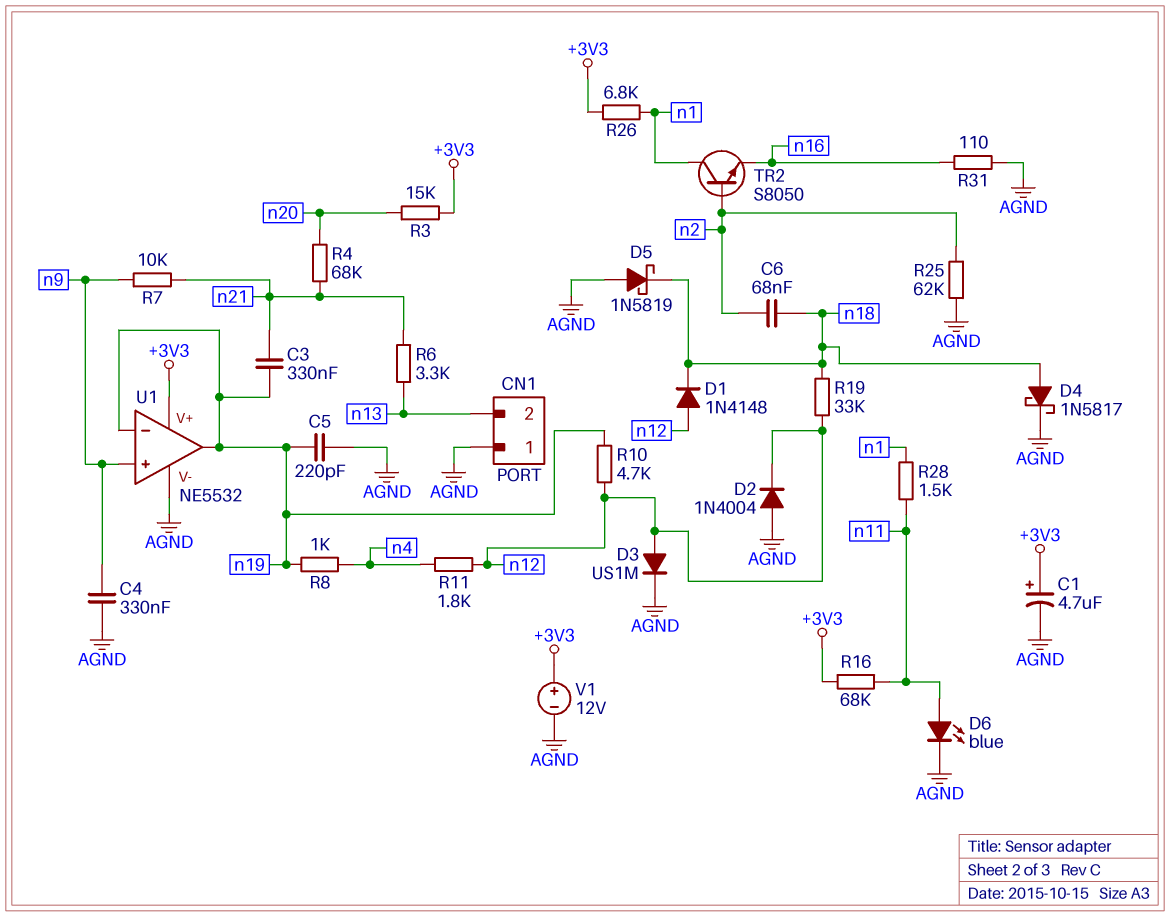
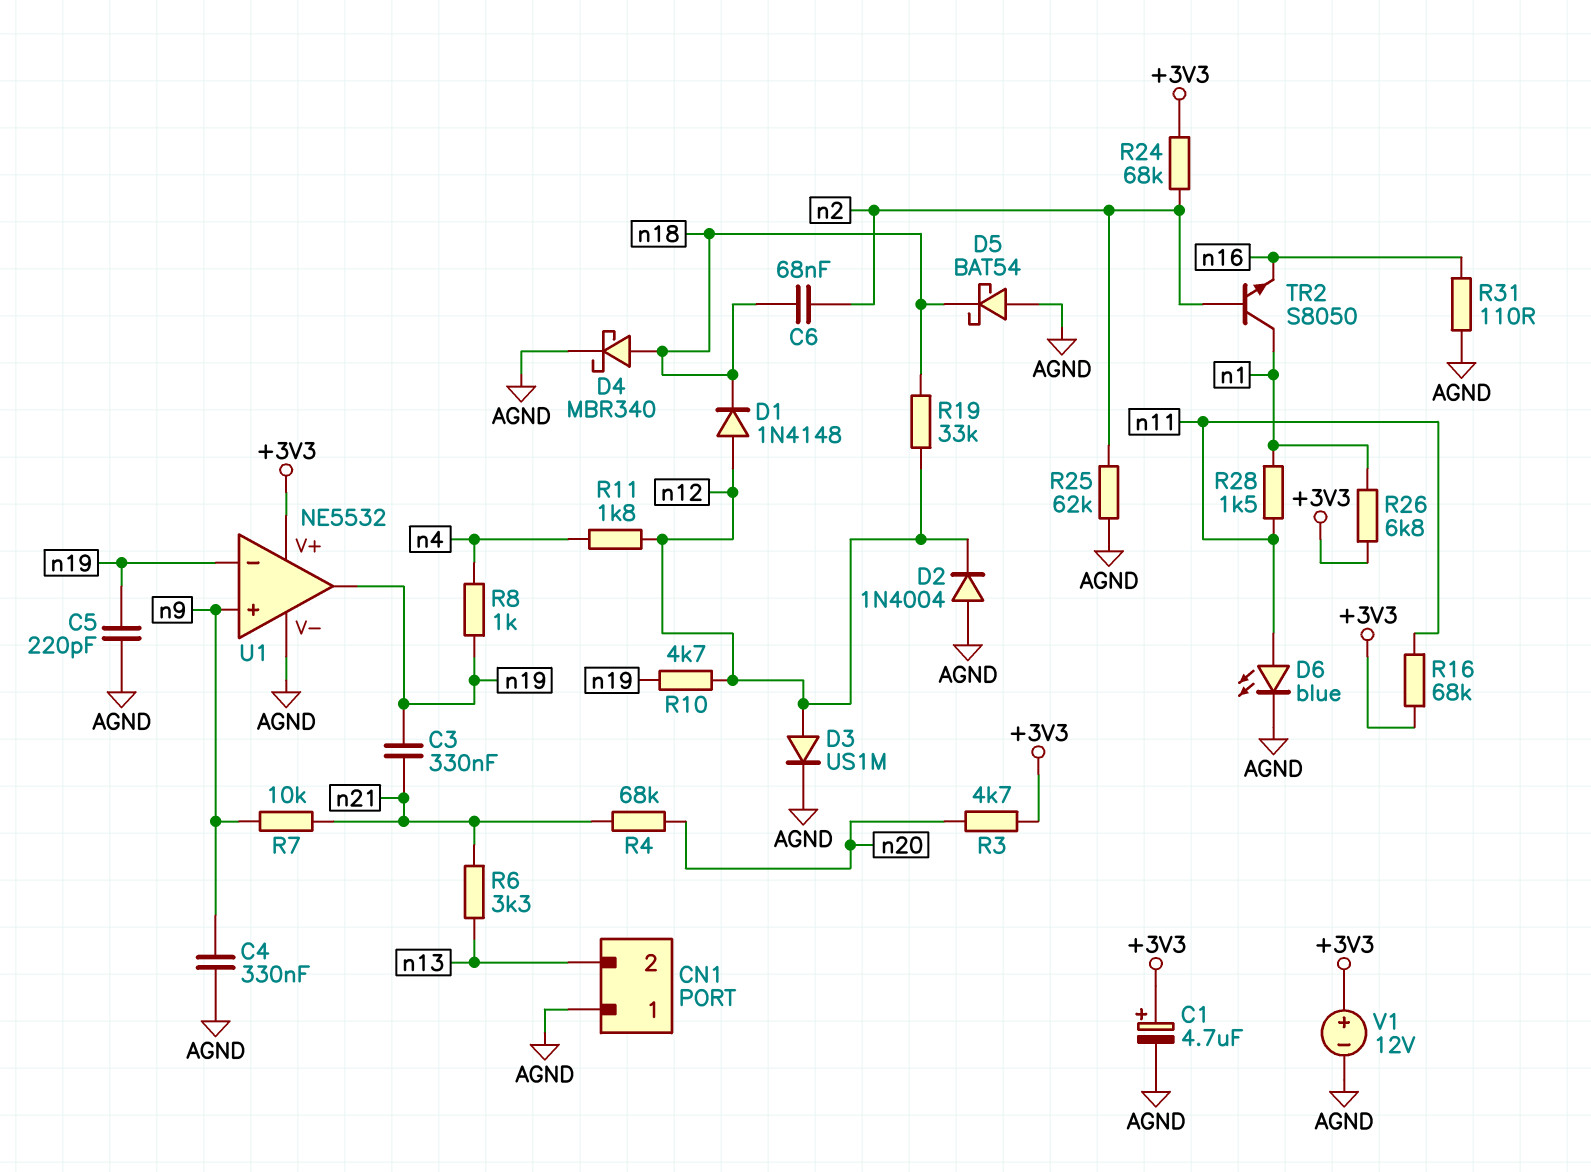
D4: schottky 1N5817 (A n18, K AGND) -> schottky MBR340 (A n18, K AGND)
D5: schottky 1N5819 (A AGND, K n18) -> schottky BAT54 (A AGND, K n18)
R3: 15k (+3V3, n20) -> 4.7k (+3V3, n20)
R24: none -> 68k (+3V3, n2)

